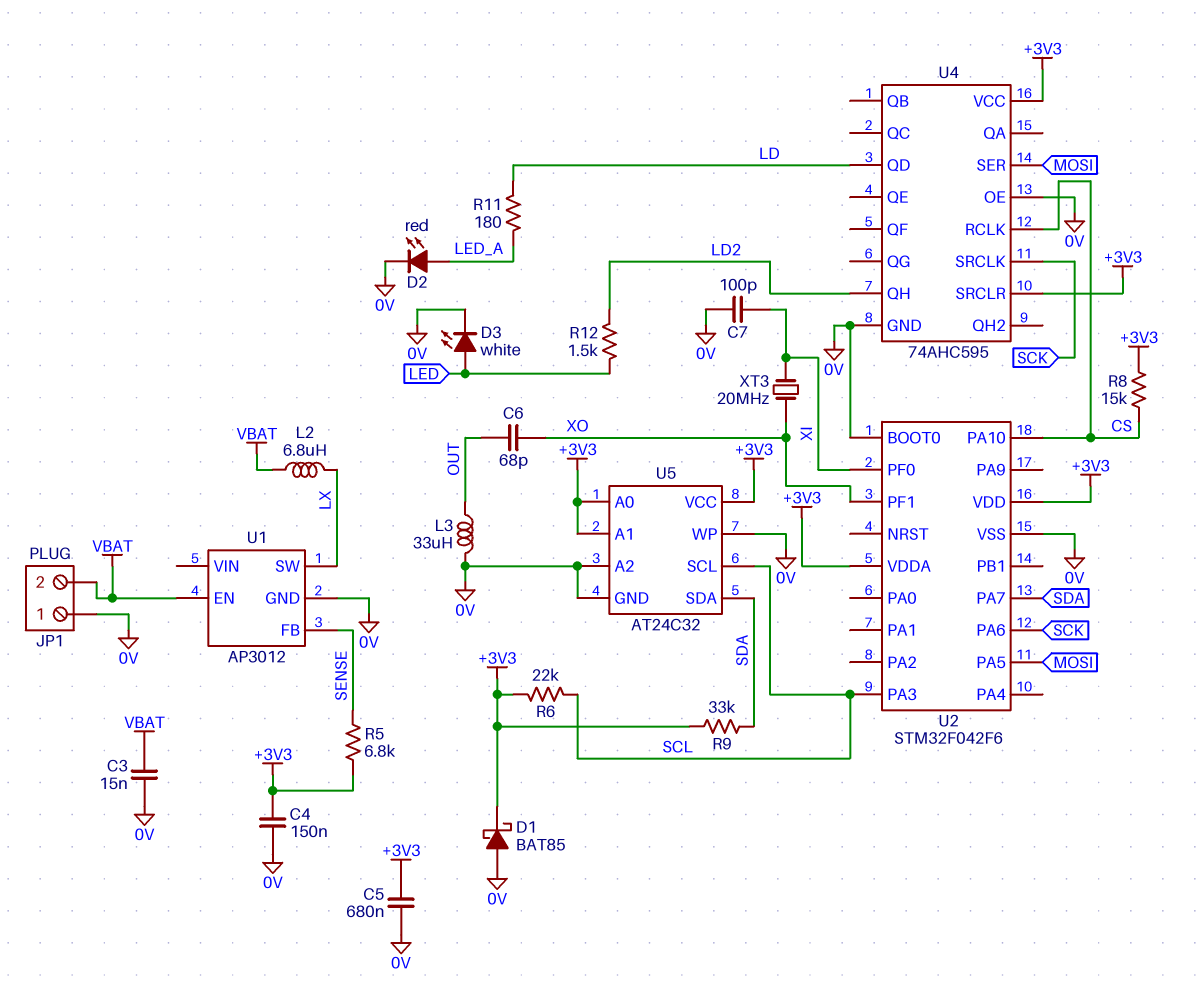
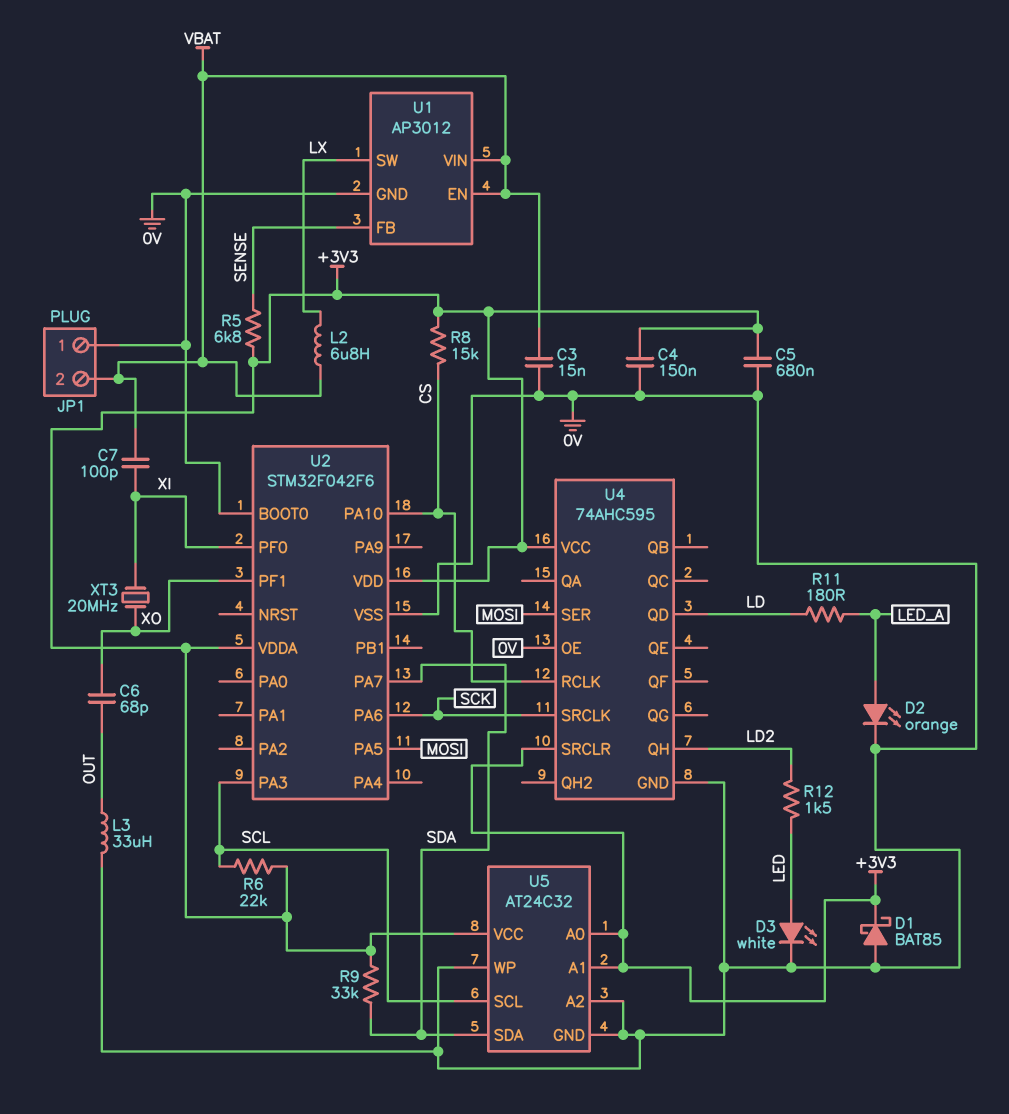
C7: 100pF (0V, XI) -> 100pF (VBAT, XI)
D2: LED red (A LED_A, K 0V) -> LED orange (A LED_A, K 0V)
U1 pin VIN: none -> VBAT

